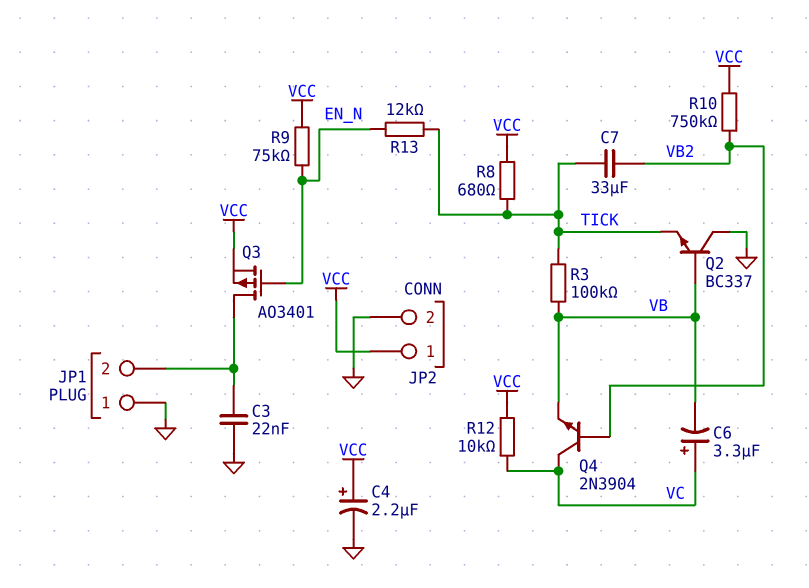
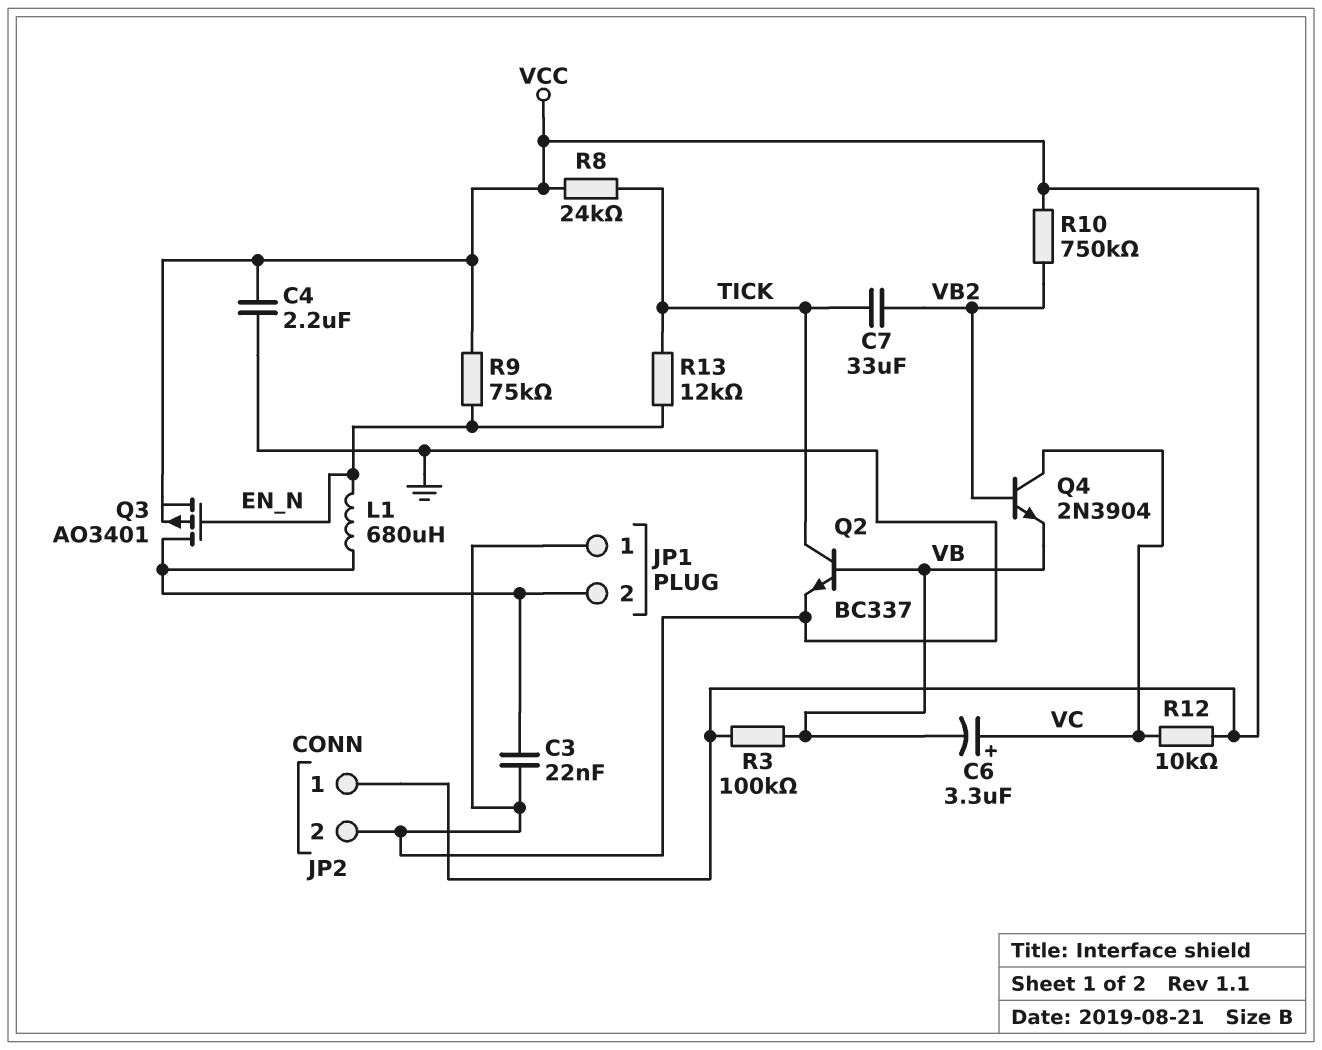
C4: 2.2uF (plus VCC, minus GND) -> 2.2uF (GND, VCC)
L1: none -> 680uH (EN_N, JP1/2)
Q2: NPN BC337 (B VB, C GND, E TICK) -> NPN BC337 (B VB, C TICK, E GND)
R3: 100k (TICK, VB) -> 100k (VB, VCC)
R8: 680 (TICK, VCC) -> 24k (TICK, VCC)

